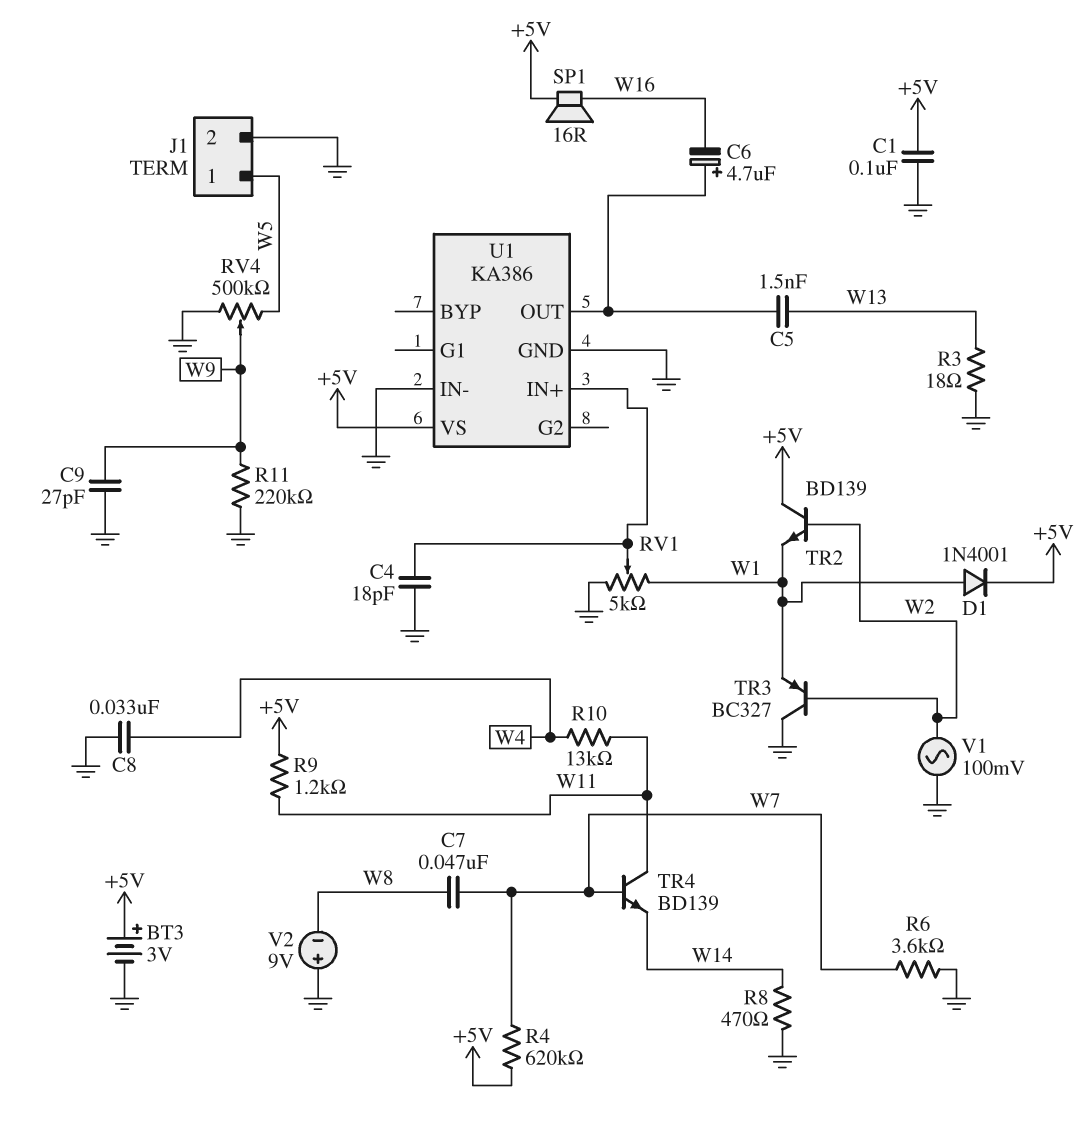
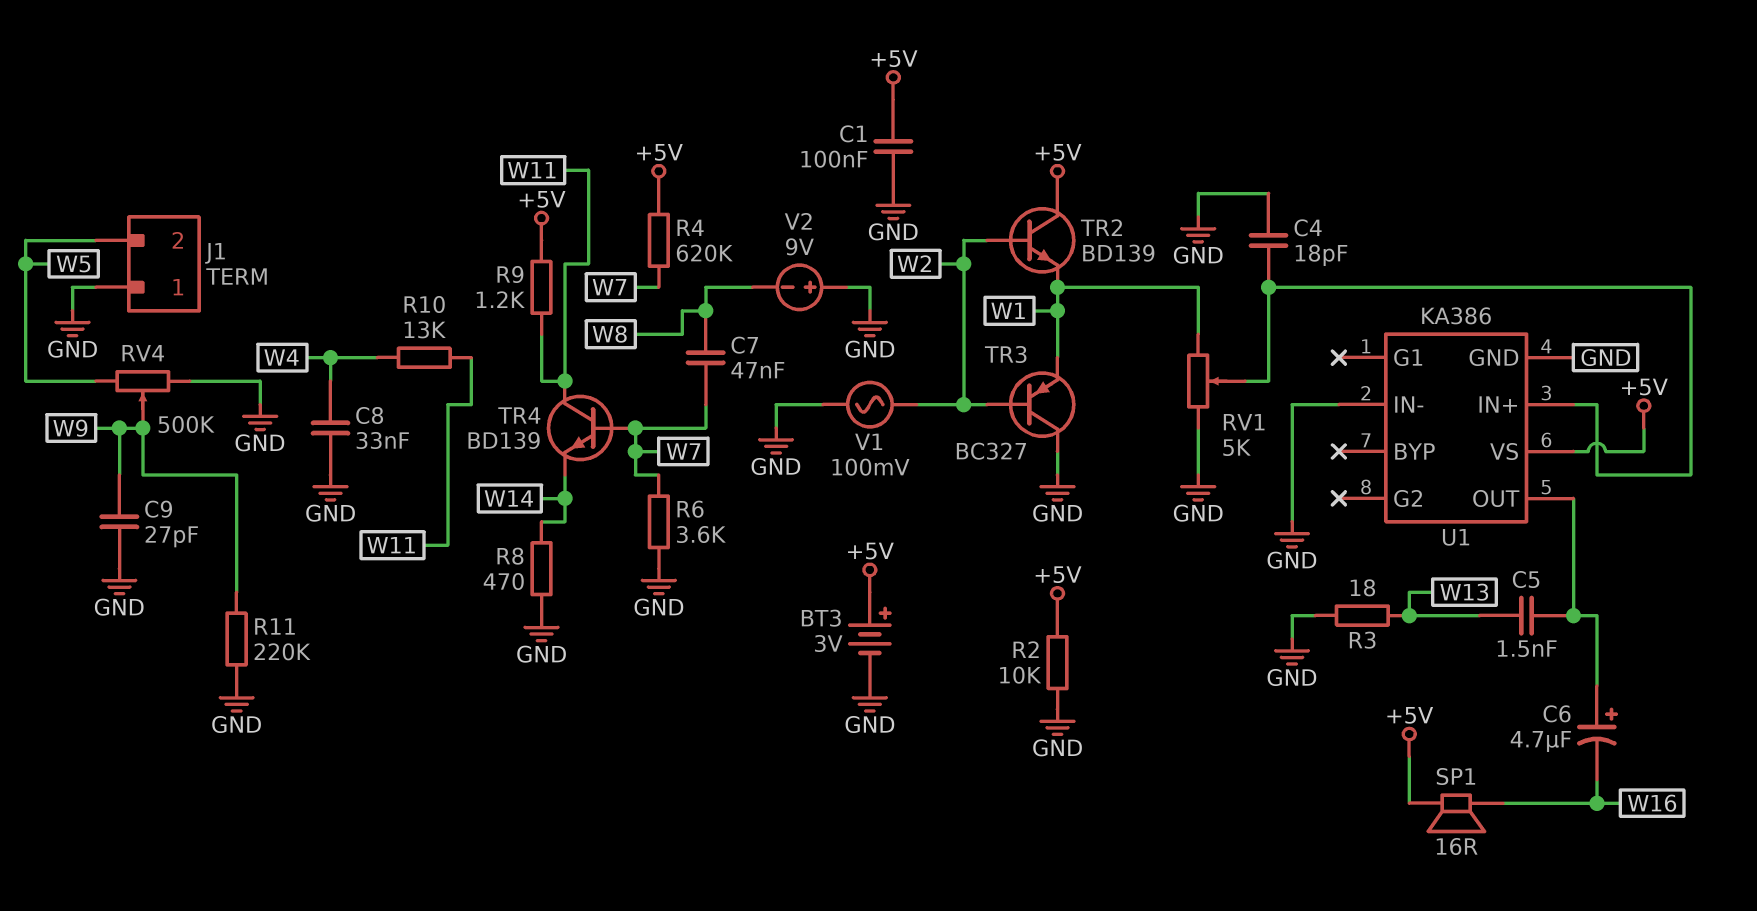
D1: diode 1N4001 (A W1, K +5V) -> none
J1 pin 1: W5 -> GND
J1 pin 2: GND -> W5
R2: none -> 10k (+5V, GND)

